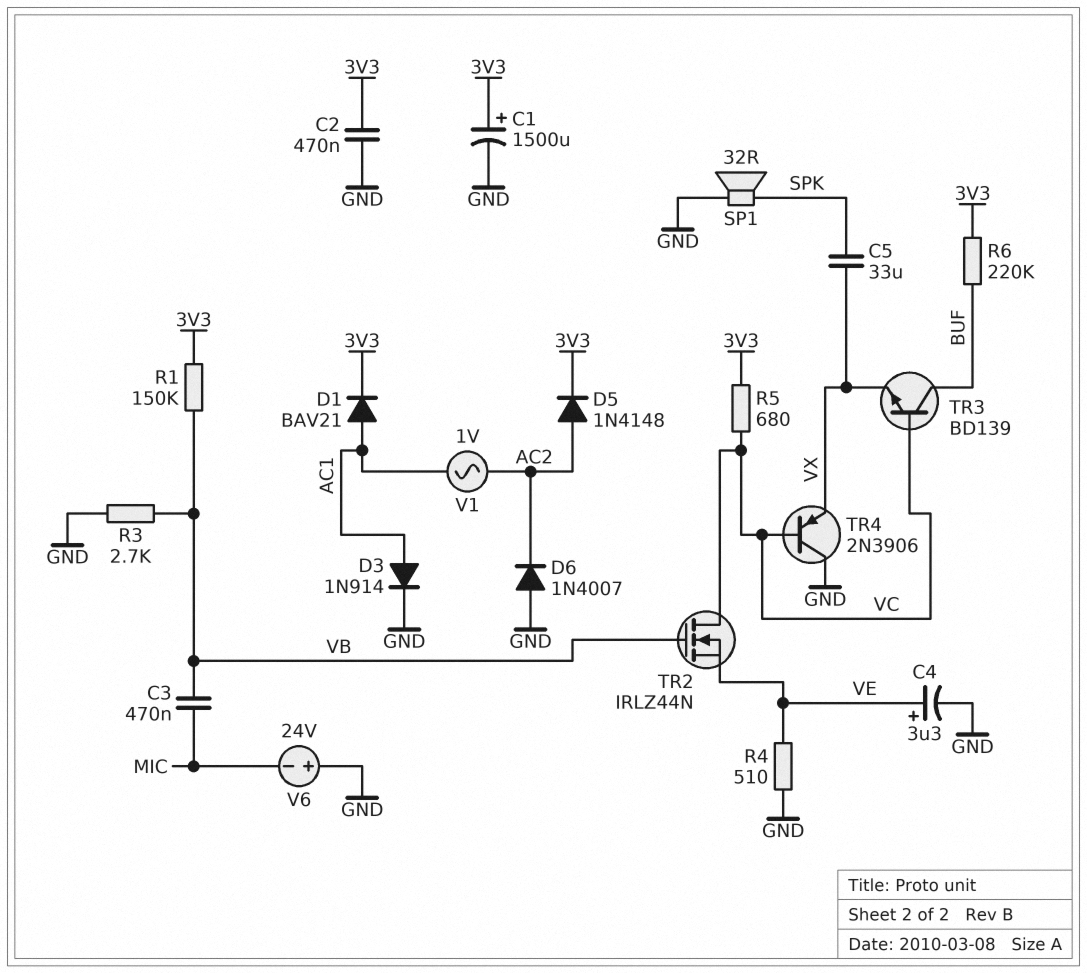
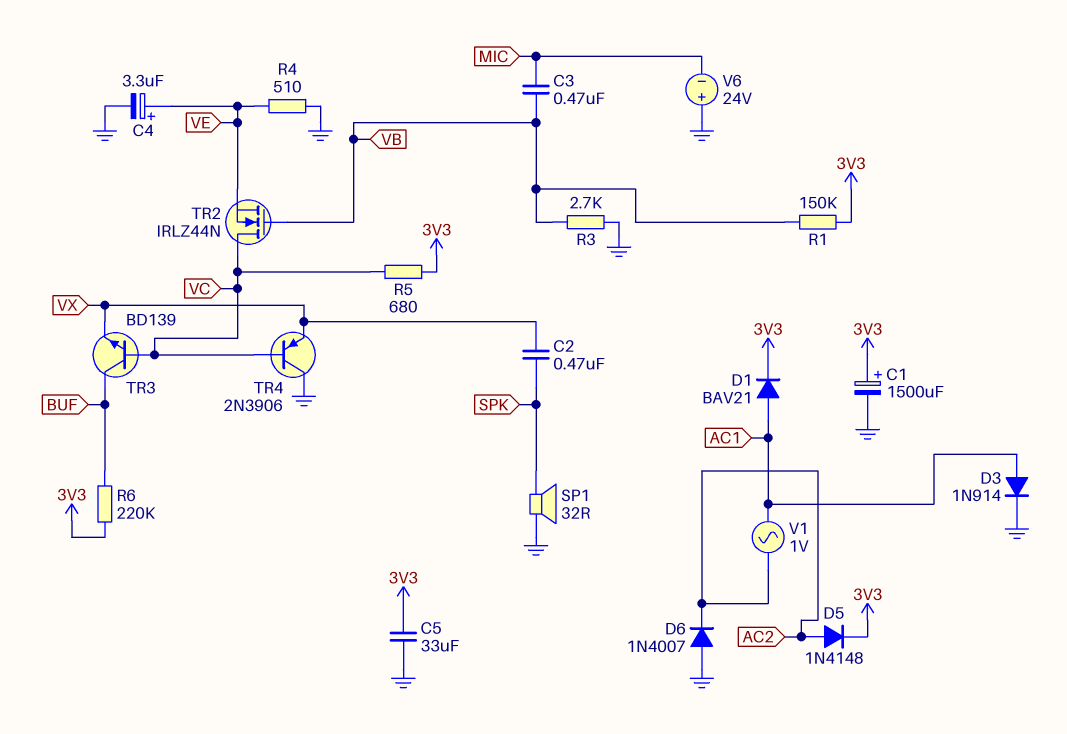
C2: 470nF (3V3, GND) -> 470nF (SPK, VX)
C5: 33uF (SPK, VX) -> 33uF (3V3, GND)

